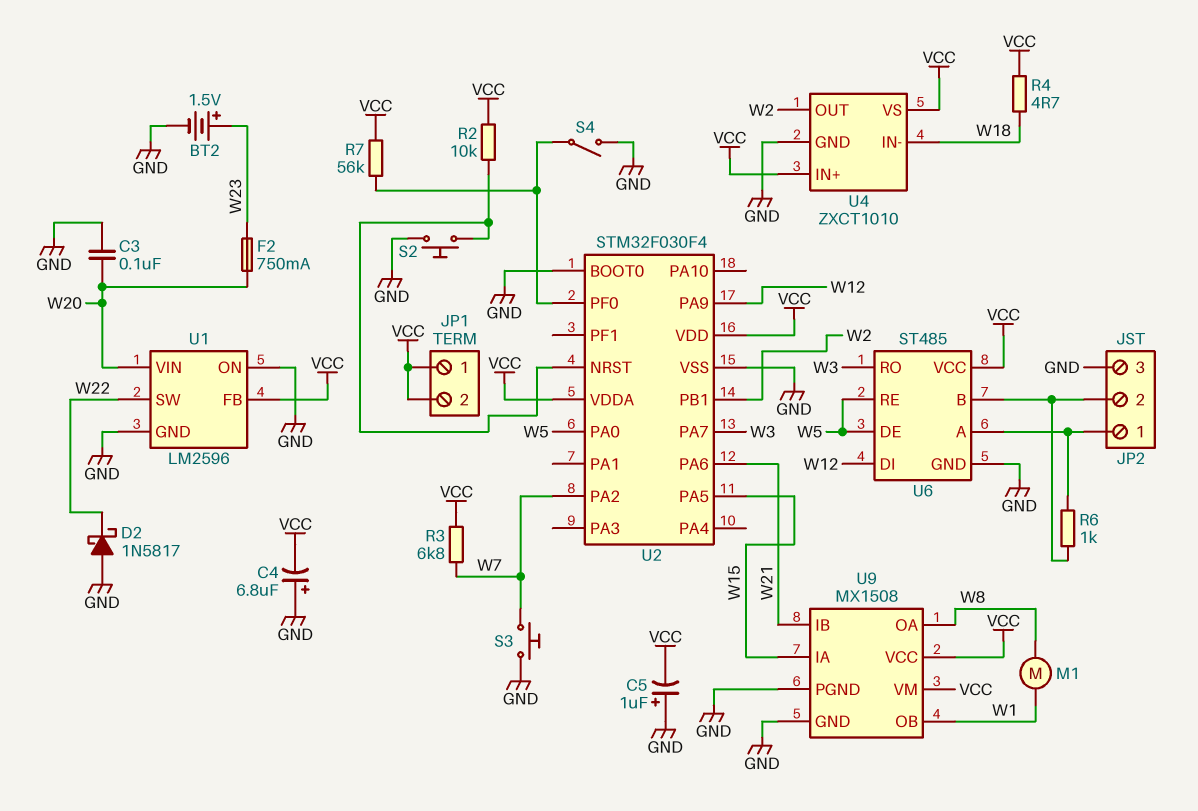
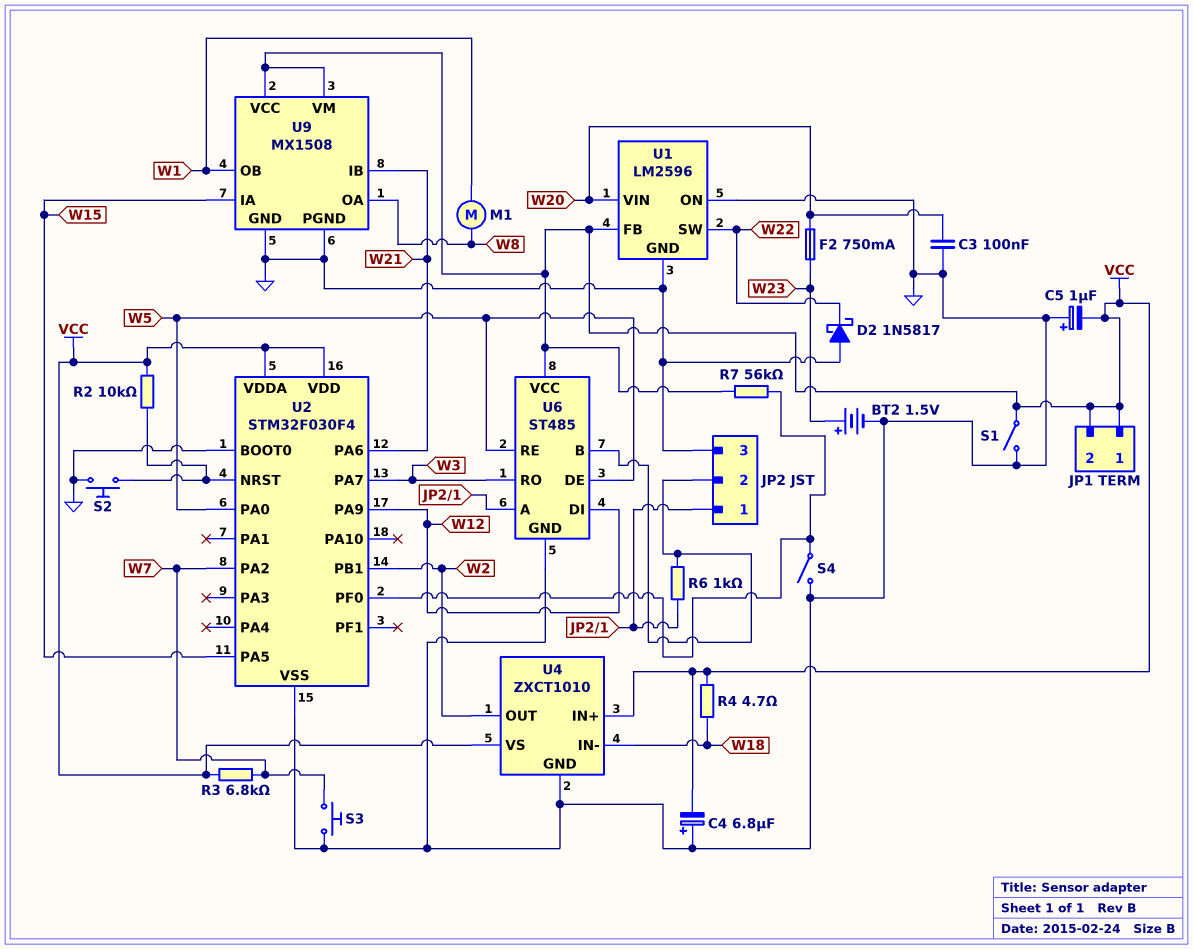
S1: none -> switch (GND, VCC)

